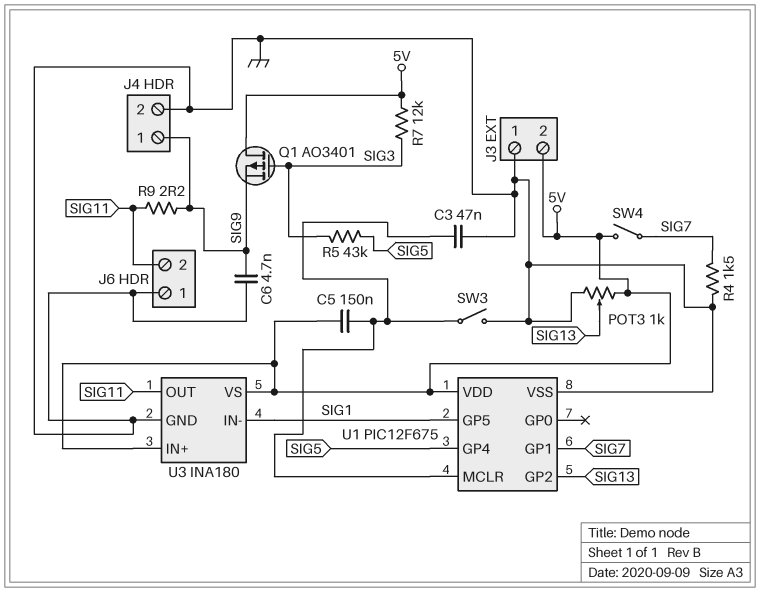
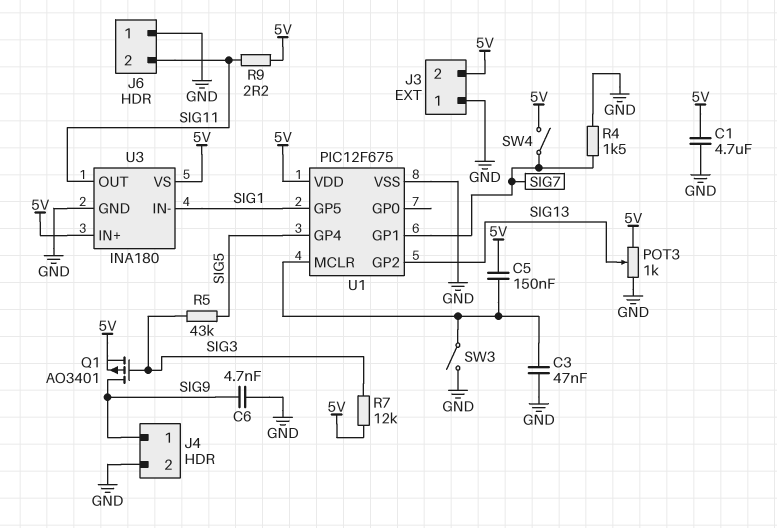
C1: none -> 4.7uF (5V, GND)
Q1: PMOS AO3401 (G SIG3, D 5V, S SIG9) -> PMOS AO3401 (G SIG3, D SIG9, S 5V)
R9: 2.2 (SIG9, SIG11) -> 2.2 (5V, SIG11)

